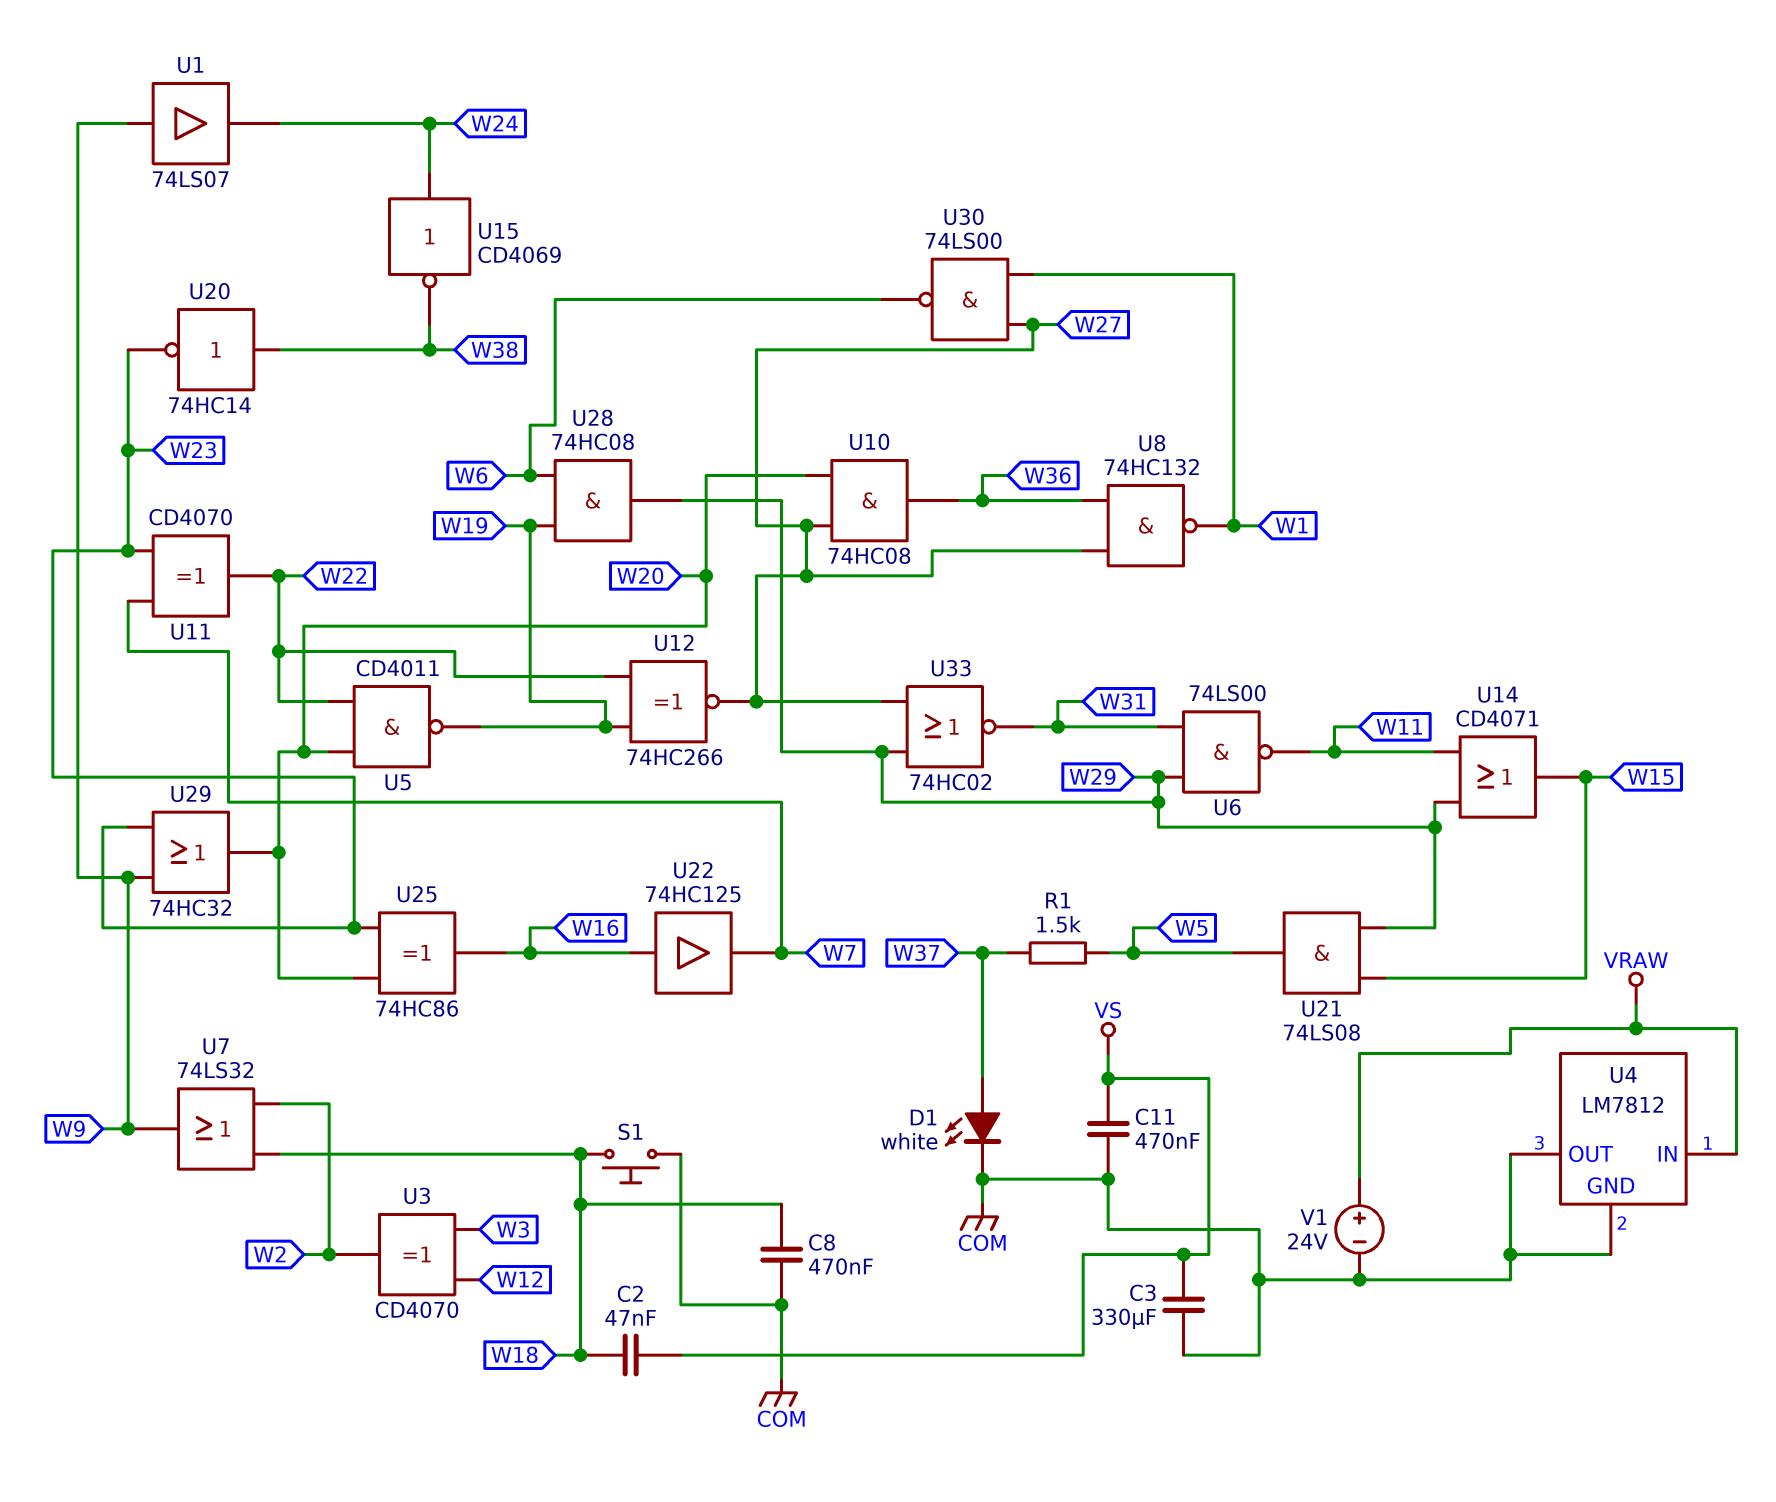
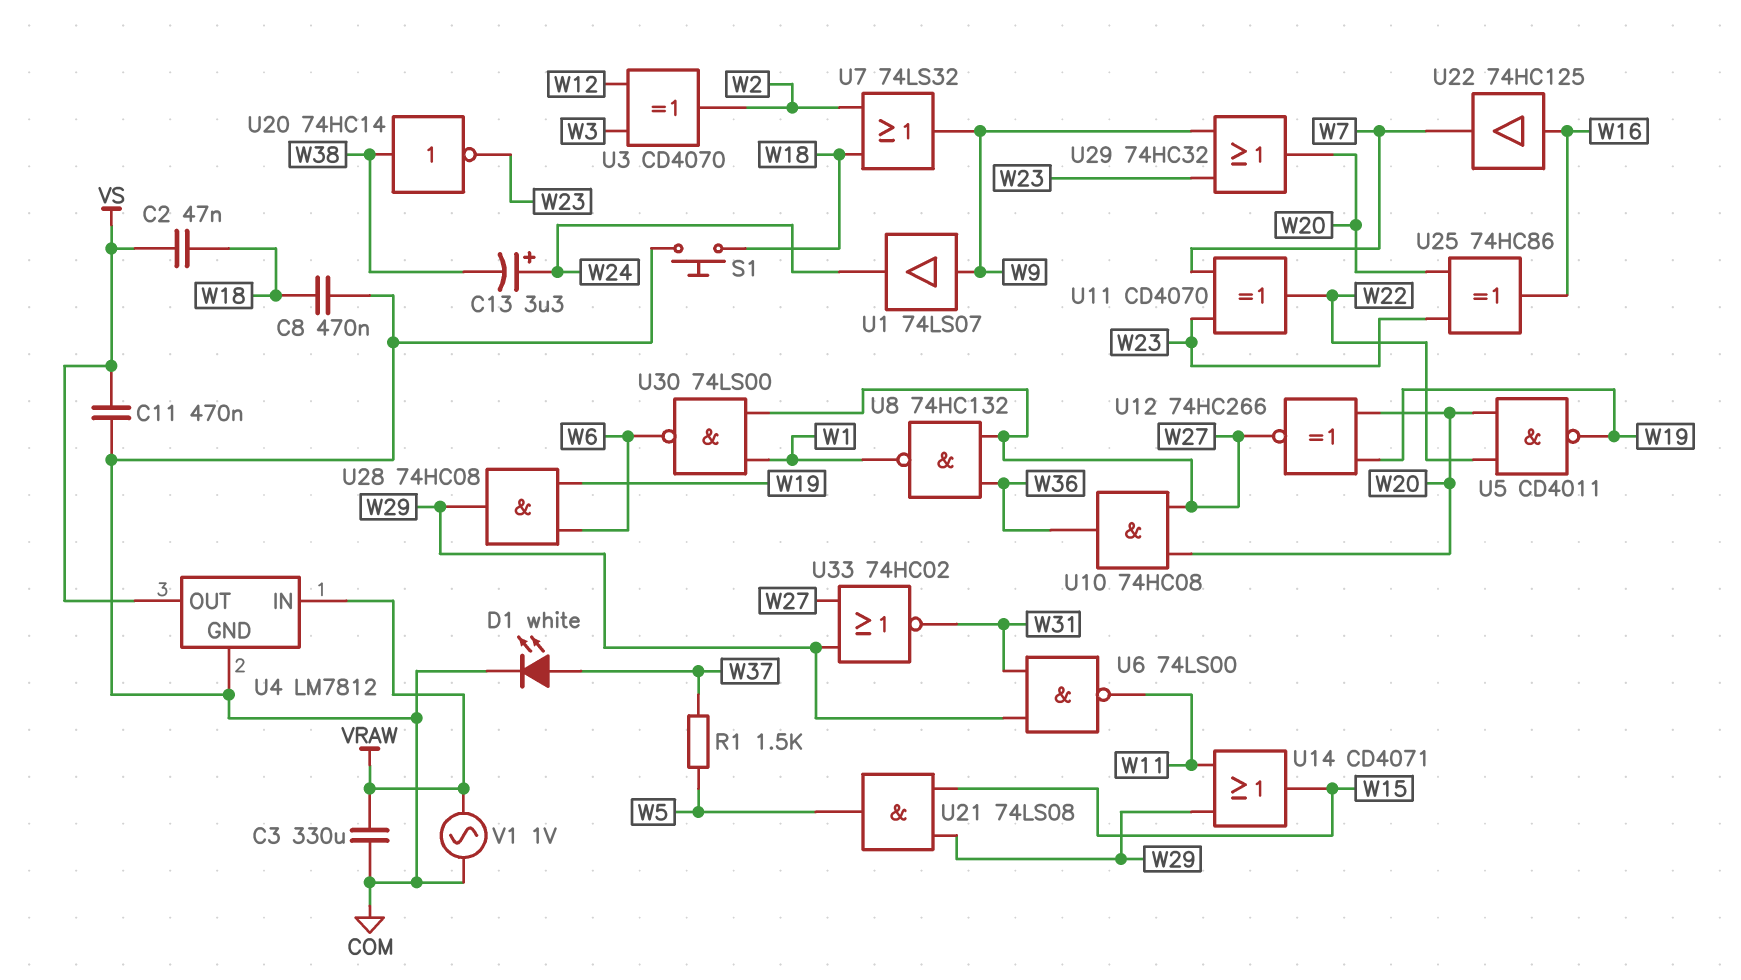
C3: 330uF (COM, VS) -> 330uF (COM, VRAW)
C13: none -> 3.3uF (plus W24, minus W38)
U4 pin OUT: COM -> VS
U12: XNOR 74HC266 (in W19, in W22, out W27) -> XNOR 74HC266 (in W19, in W20, out W27)
U15: NOT CD4069 (in W24, out W38) -> none
V1: 24V (plus VRAW, minus COM) -> AC 1V (COM, VRAW)

